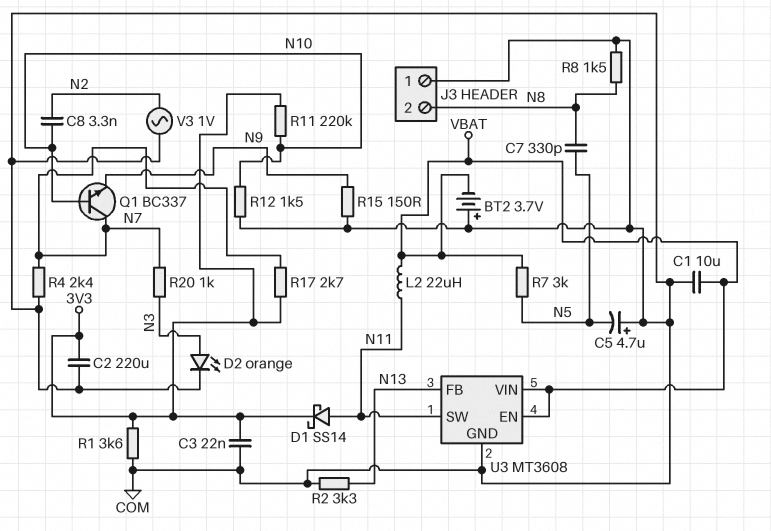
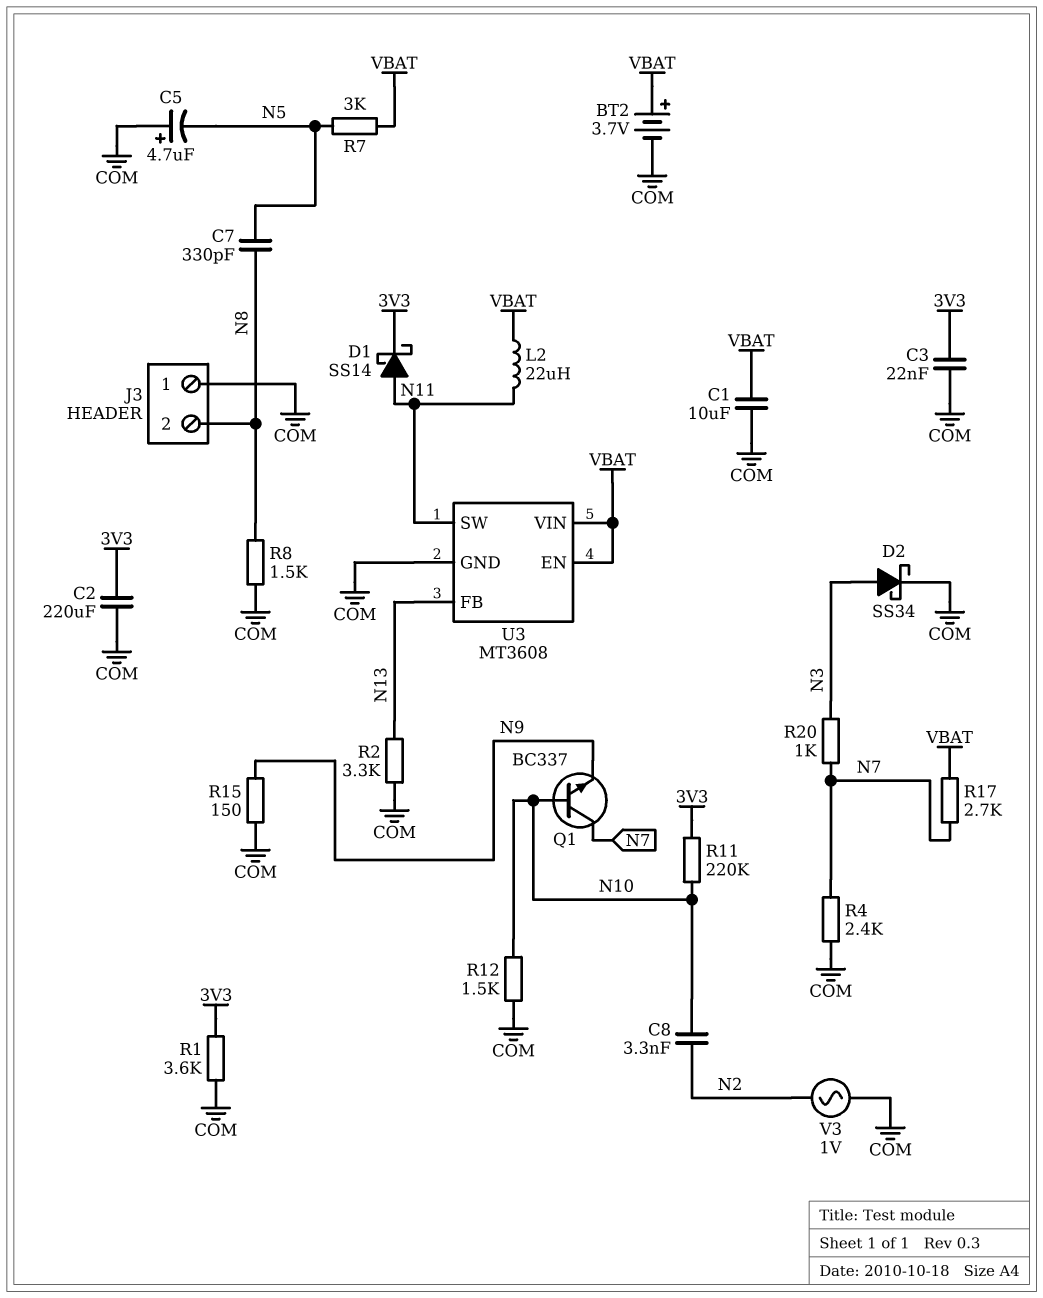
BT2: 3.7V (plus COM, minus VBAT) -> 3.7V (plus VBAT, minus COM)
D2: LED orange (A N3, K COM) -> schottky SS34 (A N3, K COM)
R17: 2.7k (3V3, N7) -> 2.7k (N7, VBAT)

